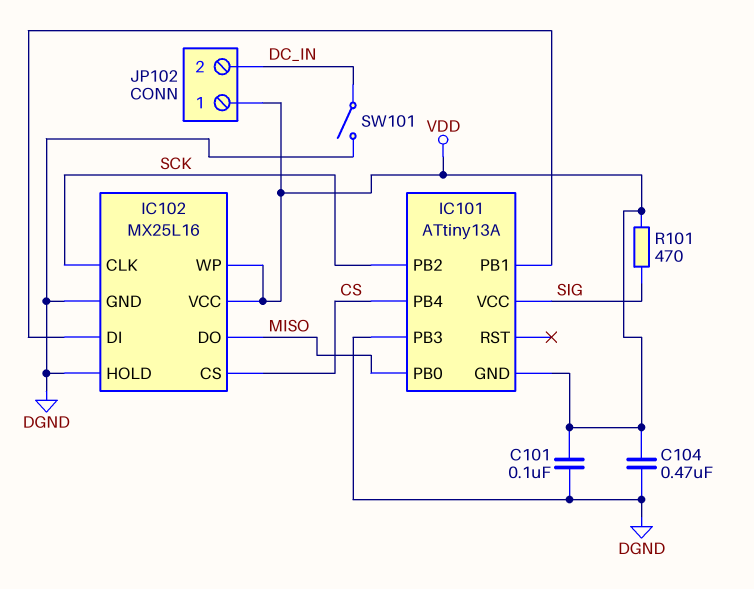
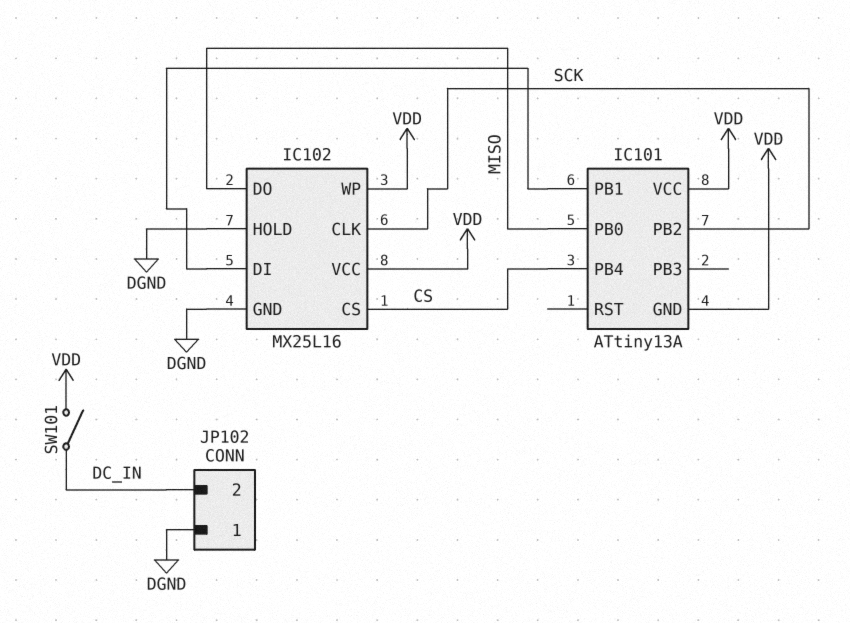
C101: 100nF (DGND, VDD) -> none
C104: 470nF (DGND, VDD) -> none
IC101 pin PB3: DGND -> none
IC101 pin VCC: SIG -> VDD
JP102 pin 1: VDD -> DGND
R101: 470 (SIG, VDD) -> none
SW101: switch (DC_IN, DGND) -> switch (DC_IN, VDD)

